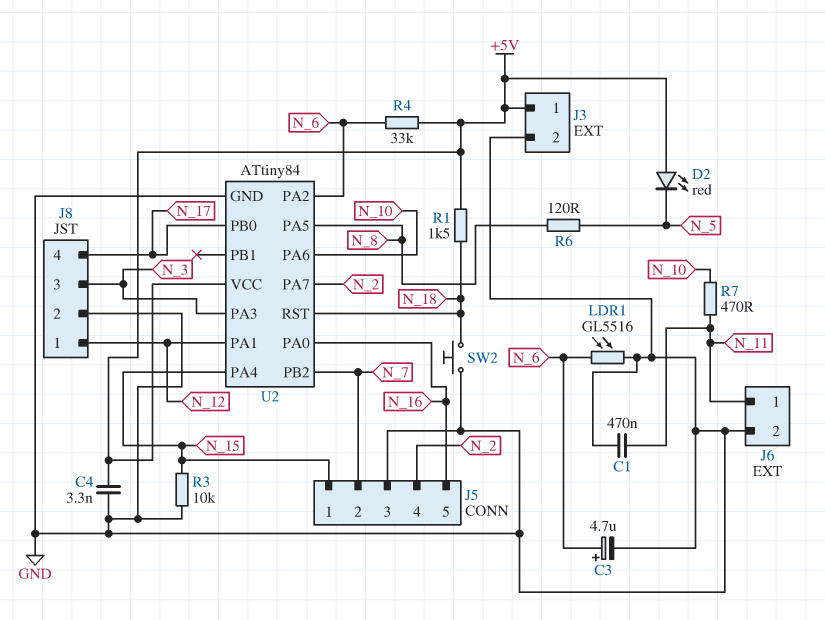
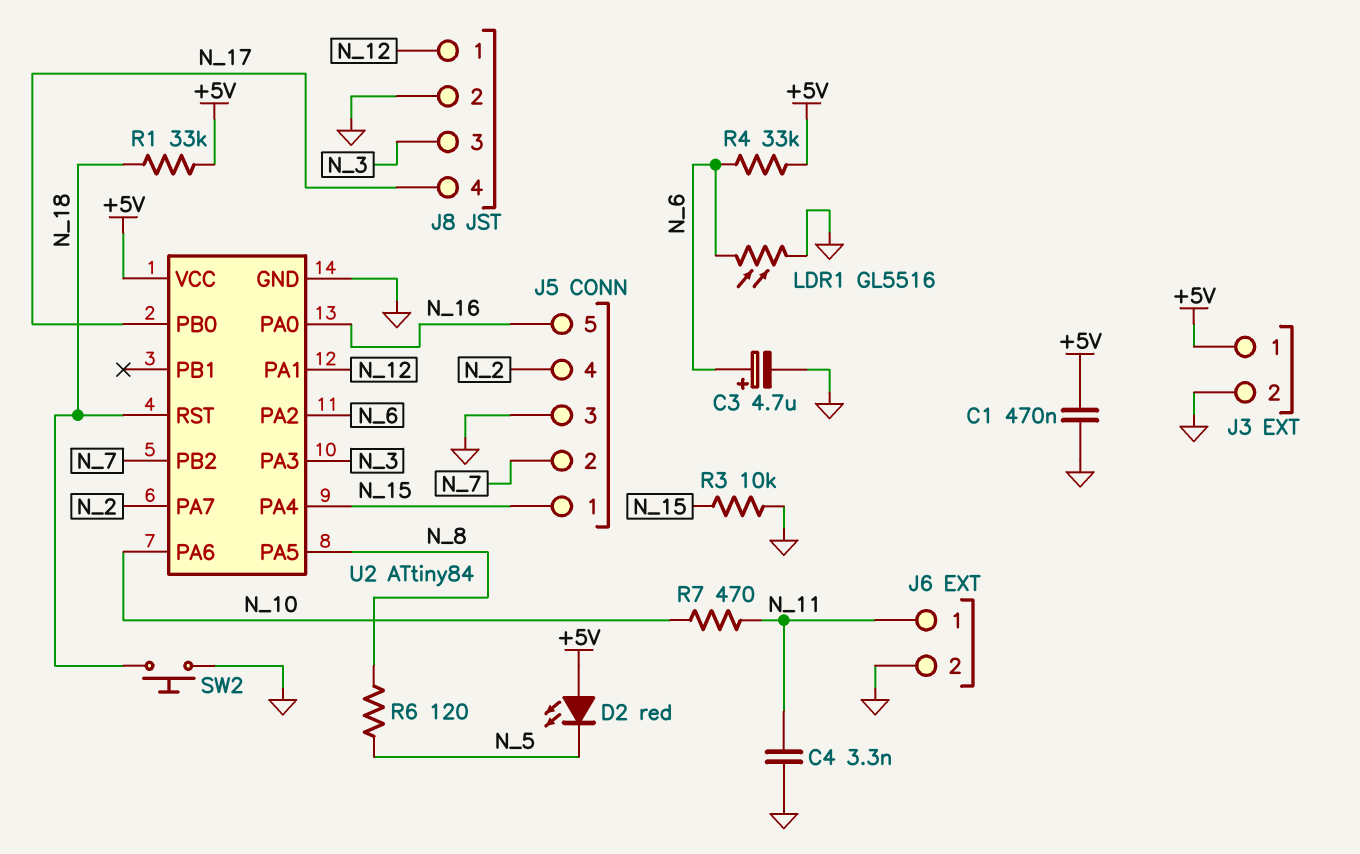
C1: 470nF (GND, N_11) -> 470nF (+5V, GND)
C4: 3.3nF (+5V, GND) -> 3.3nF (GND, N_11)
R1: 1.5k (+5V, N_18) -> 33k (+5V, N_18)

